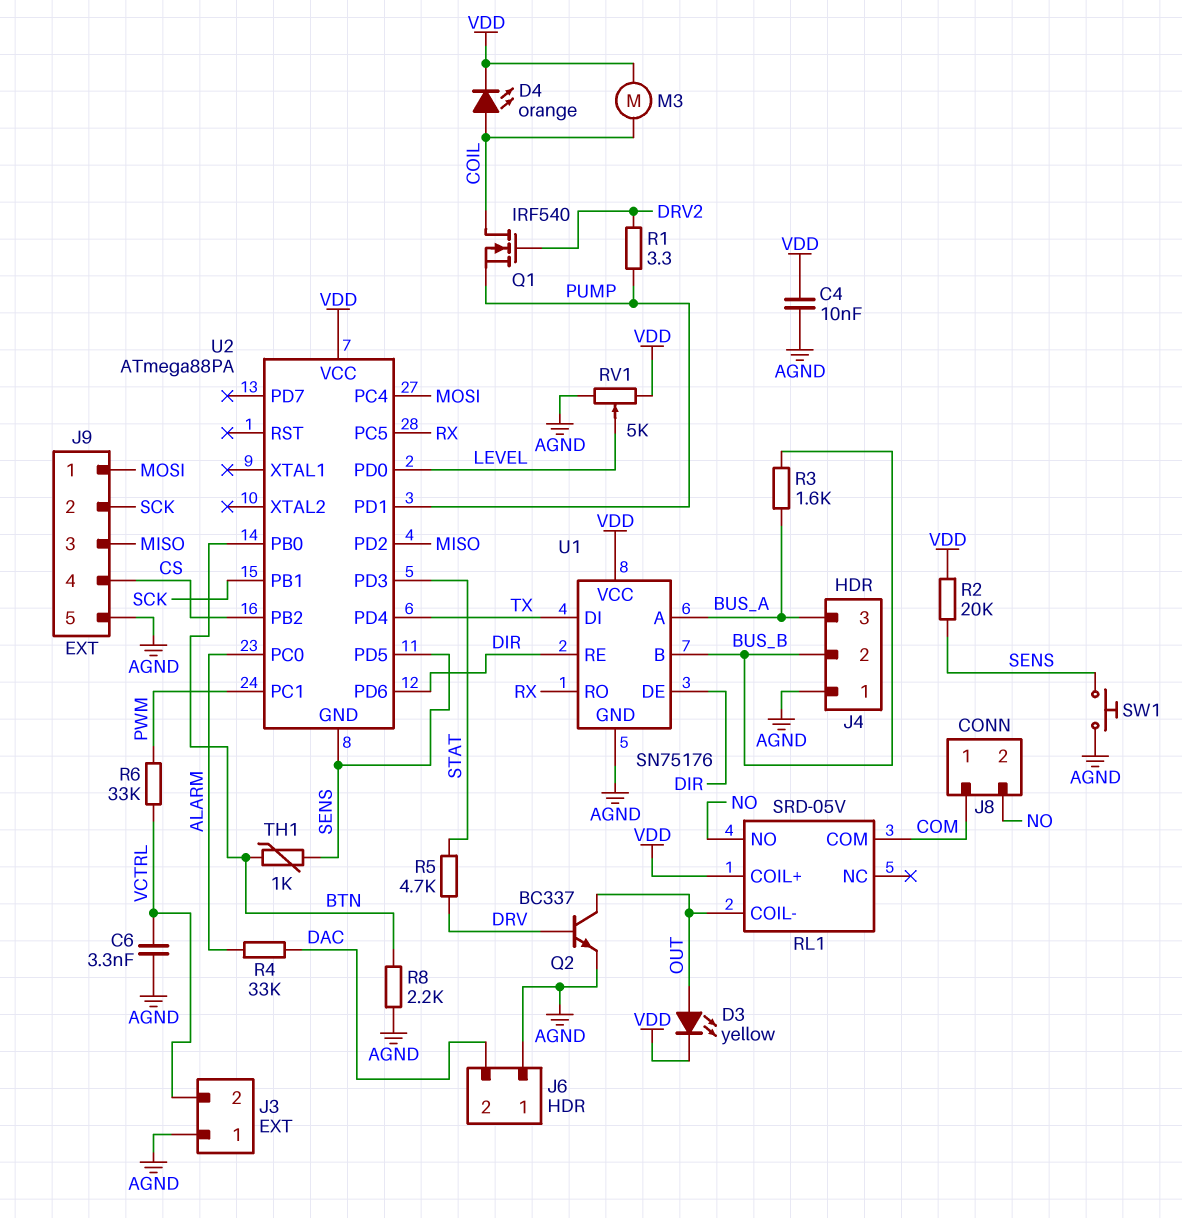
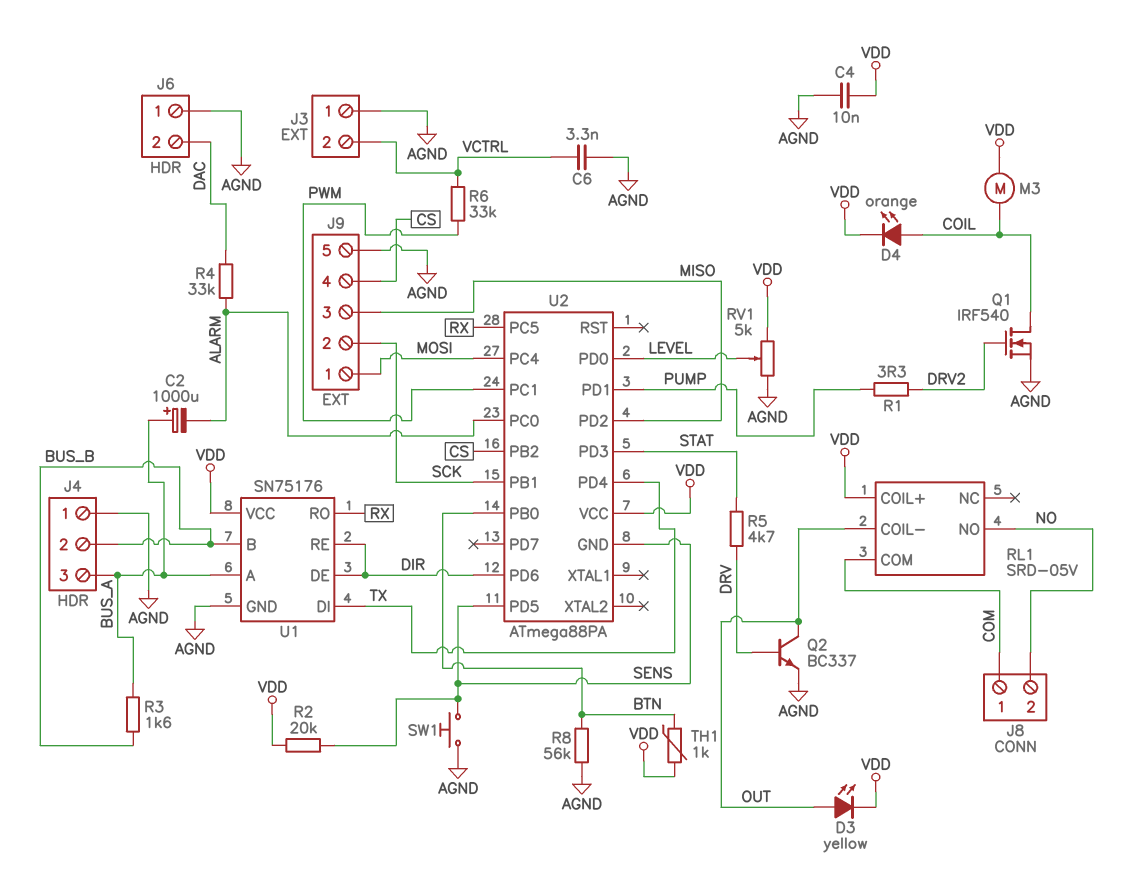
C2: none -> 1000uF (plus BUS_A, minus ALARM)
Q1: NMOS IRF540 (G DRV2, D COIL, S PUMP) -> NMOS IRF540 (G DRV2, D COIL, S AGND)
R8: 2.2k (AGND, BTN) -> 56k (AGND, BTN)
TH1: 1k (BTN, SENS) -> 1k (BTN, VDD)

